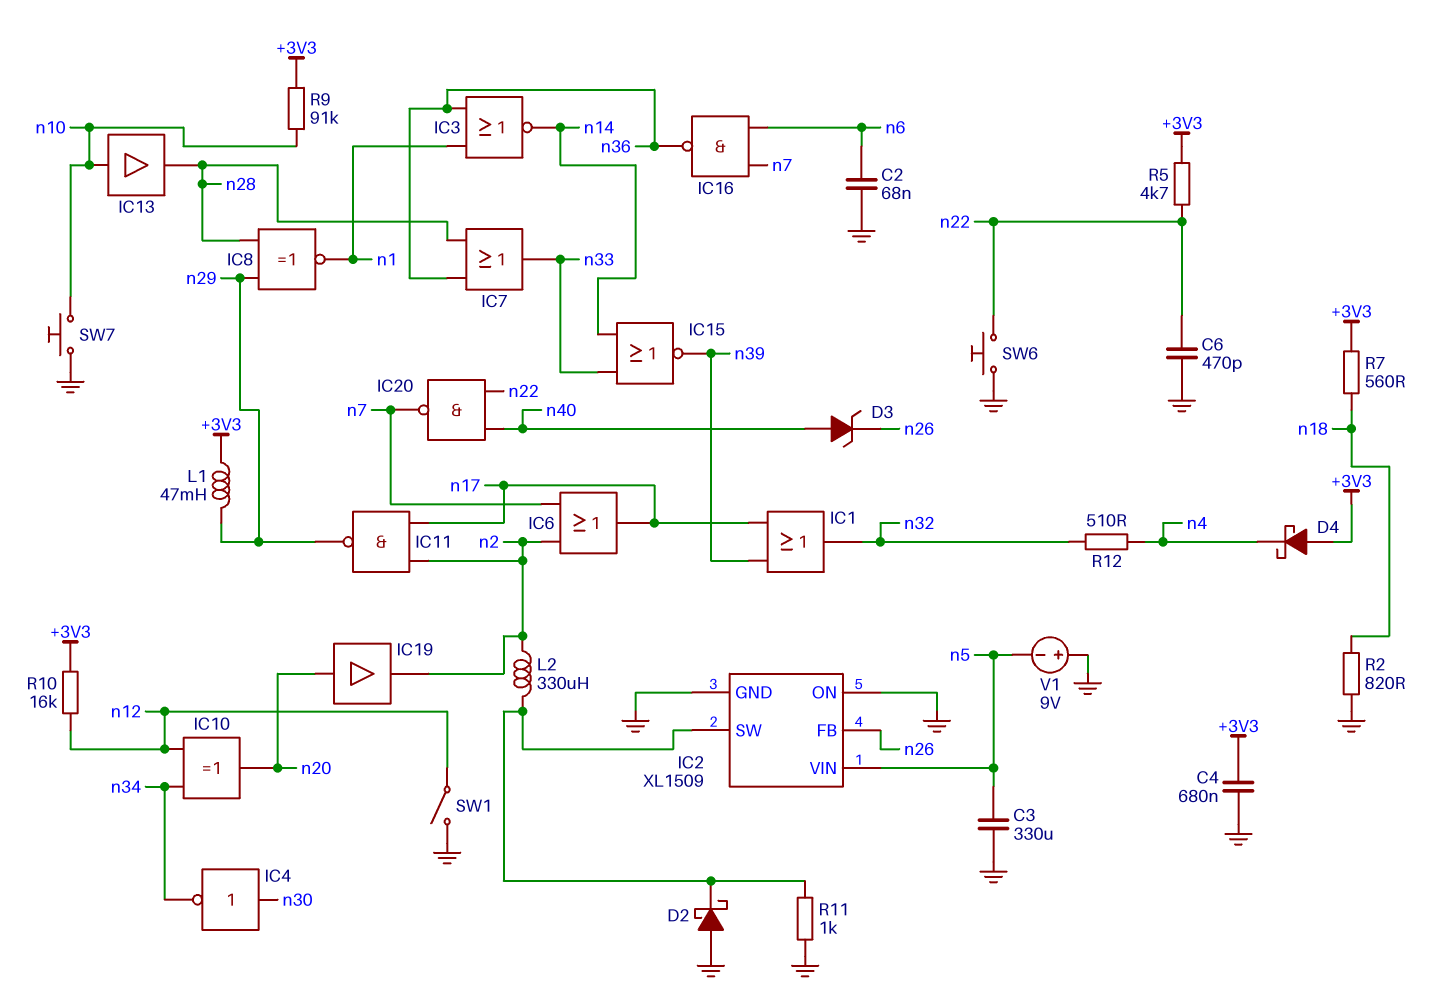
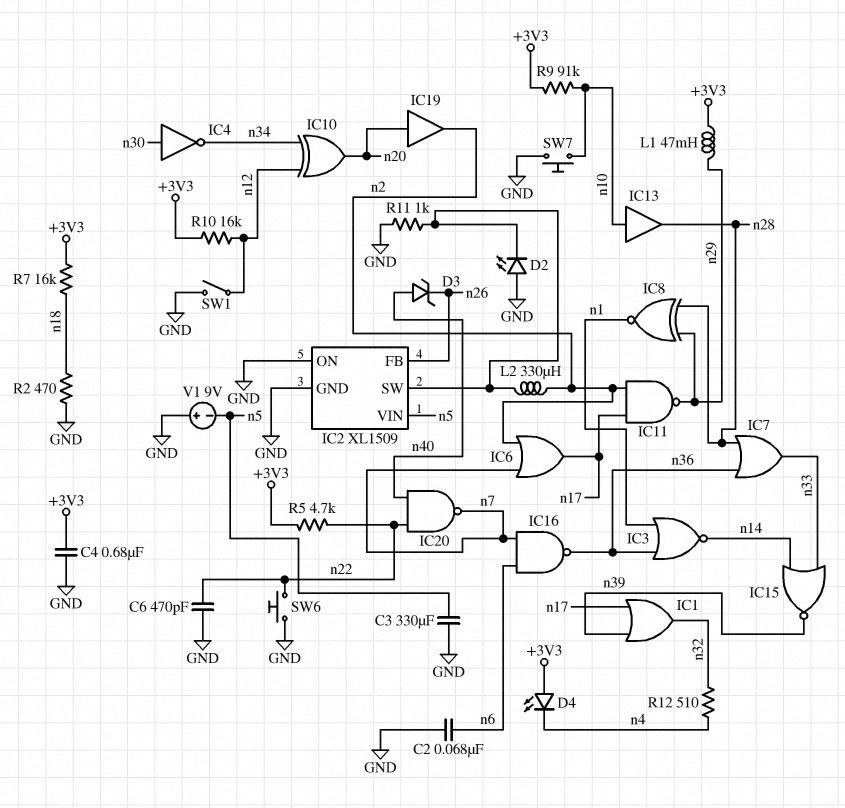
D2: schottky (A GND, K IC2/SW) -> LED (A GND, K IC2/SW)
D4: schottky (A +3V3, K n4) -> LED (A +3V3, K n4)
R2: 820 (GND, n18) -> 470 (GND, n18)
R7: 560 (+3V3, n18) -> 16k (+3V3, n18)

